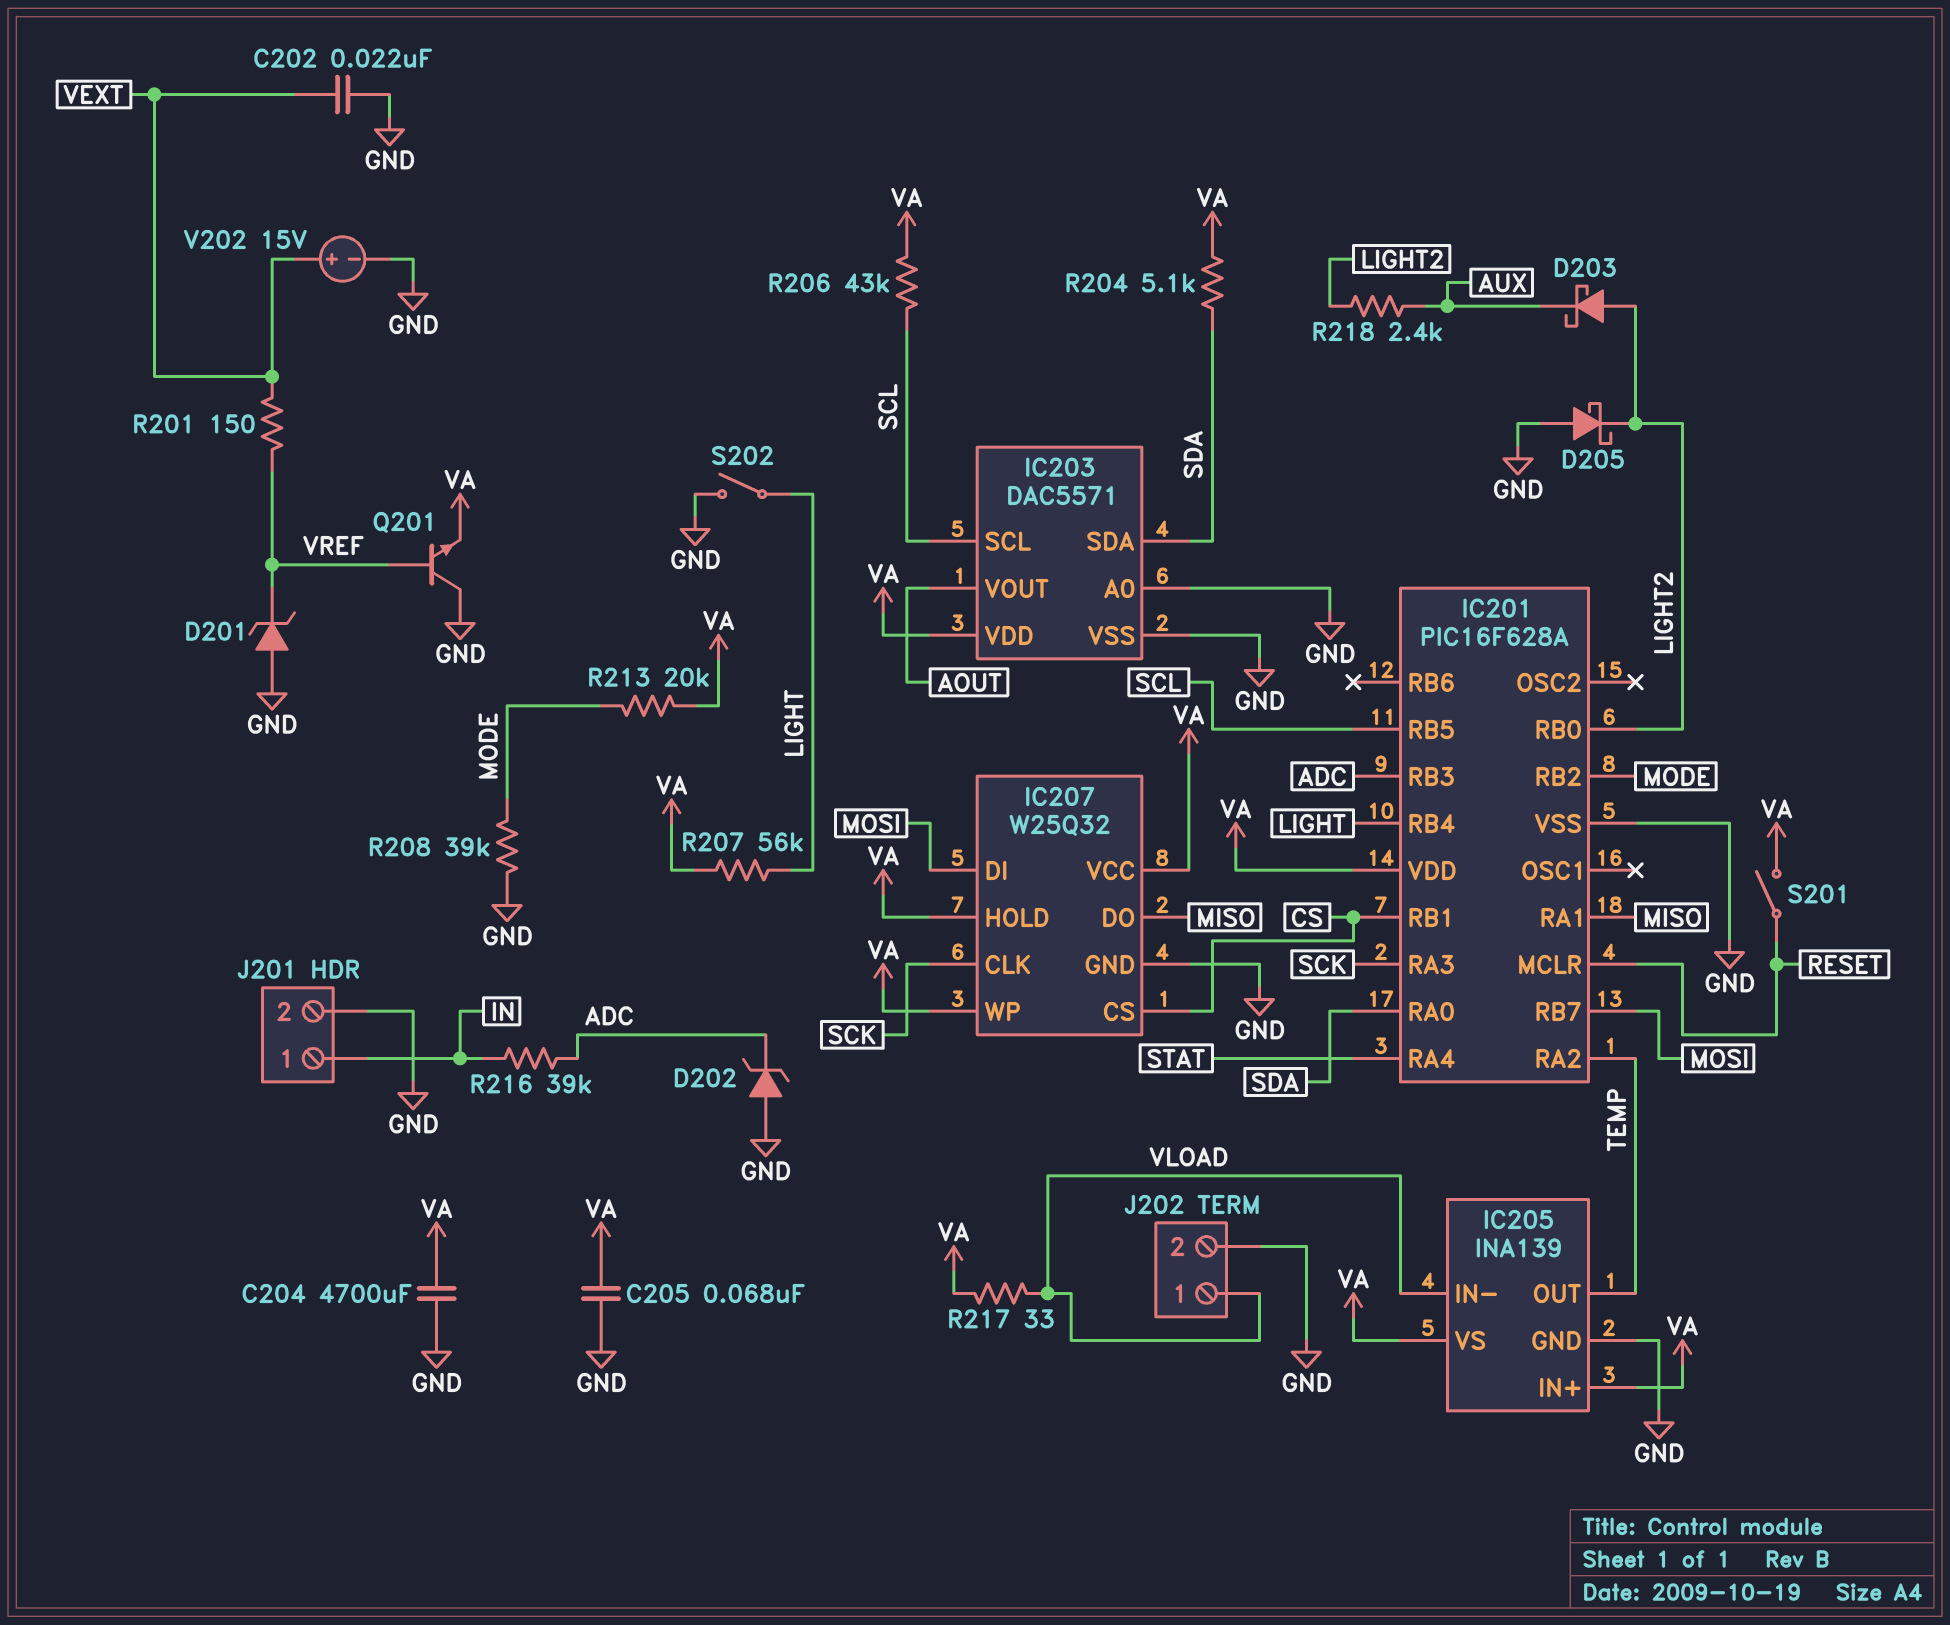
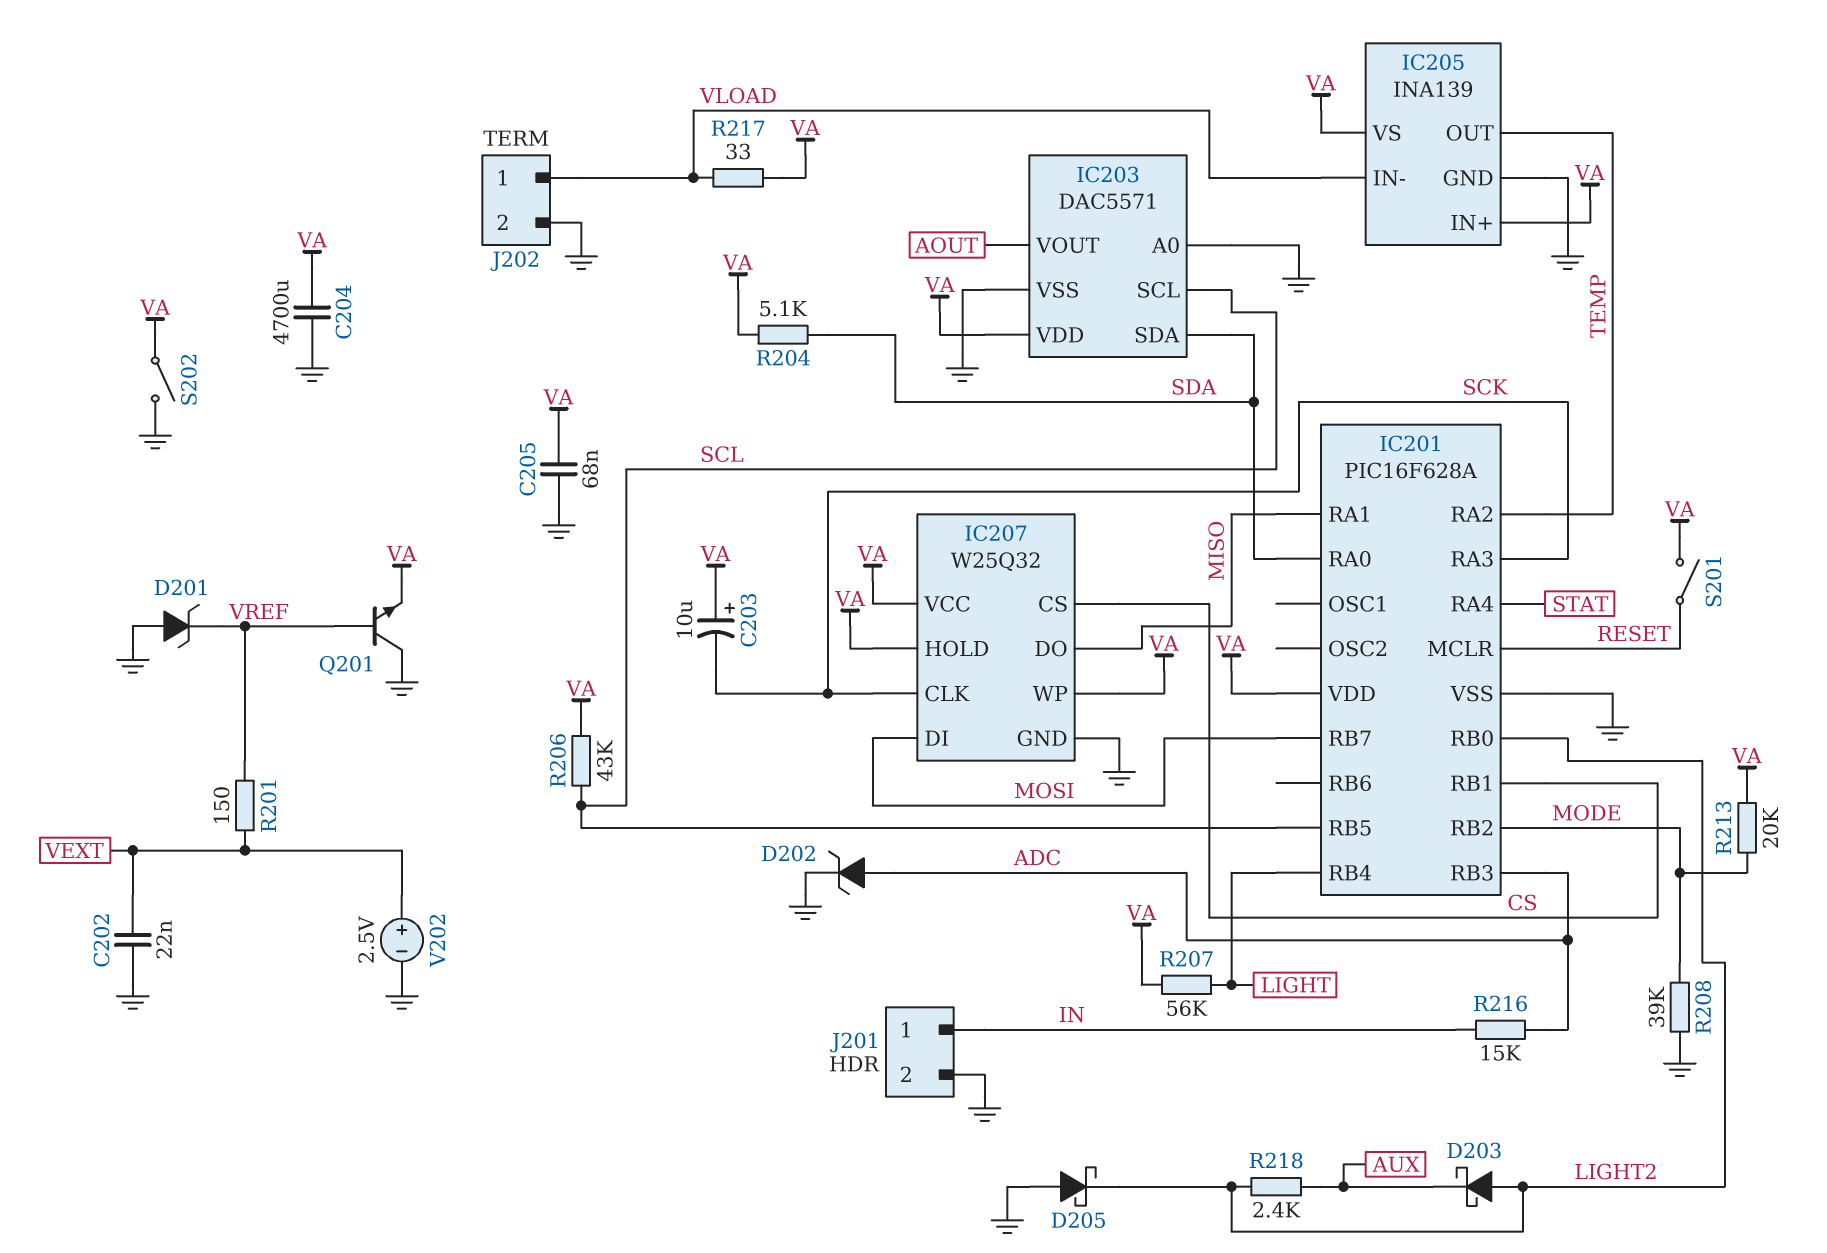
C203: none -> 10uF (plus VA, minus SCK)
D202: zener (A GND, K ADC) -> zener (A ADC, K GND)
R216: 39k (ADC, IN) -> 15k (ADC, IN)
S202: switch (GND, LIGHT) -> switch (GND, VA)
V202: 15V (plus VEXT, minus GND) -> 2.5V (plus VEXT, minus GND)

